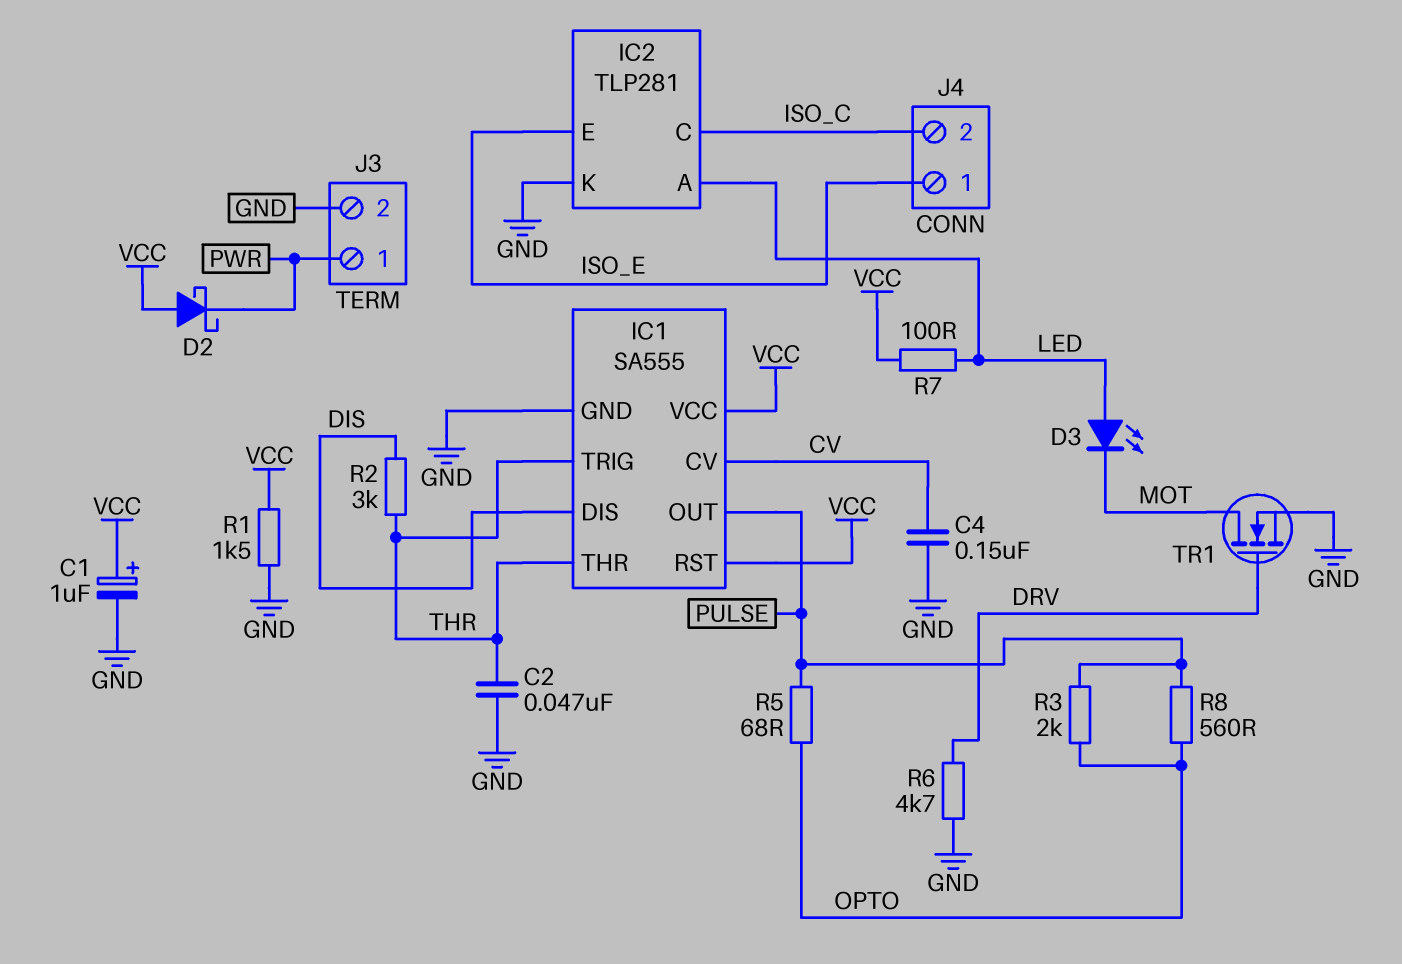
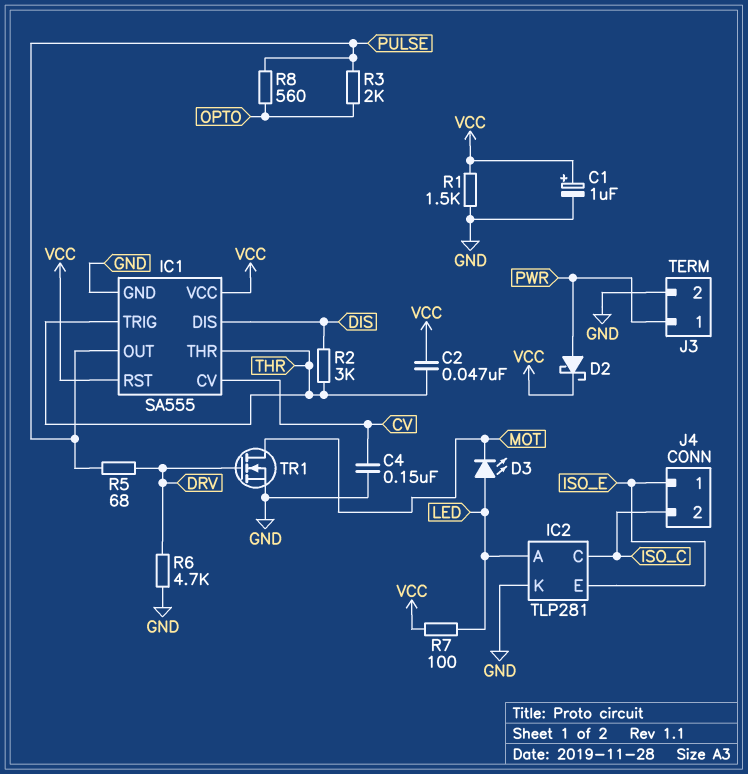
C2: 47nF (GND, THR) -> 47nF (THR, VCC)
D2: schottky (A VCC, K PWR) -> schottky (A PWR, K VCC)
R5: 68 (OPTO, PULSE) -> 68 (DRV, PULSE)

